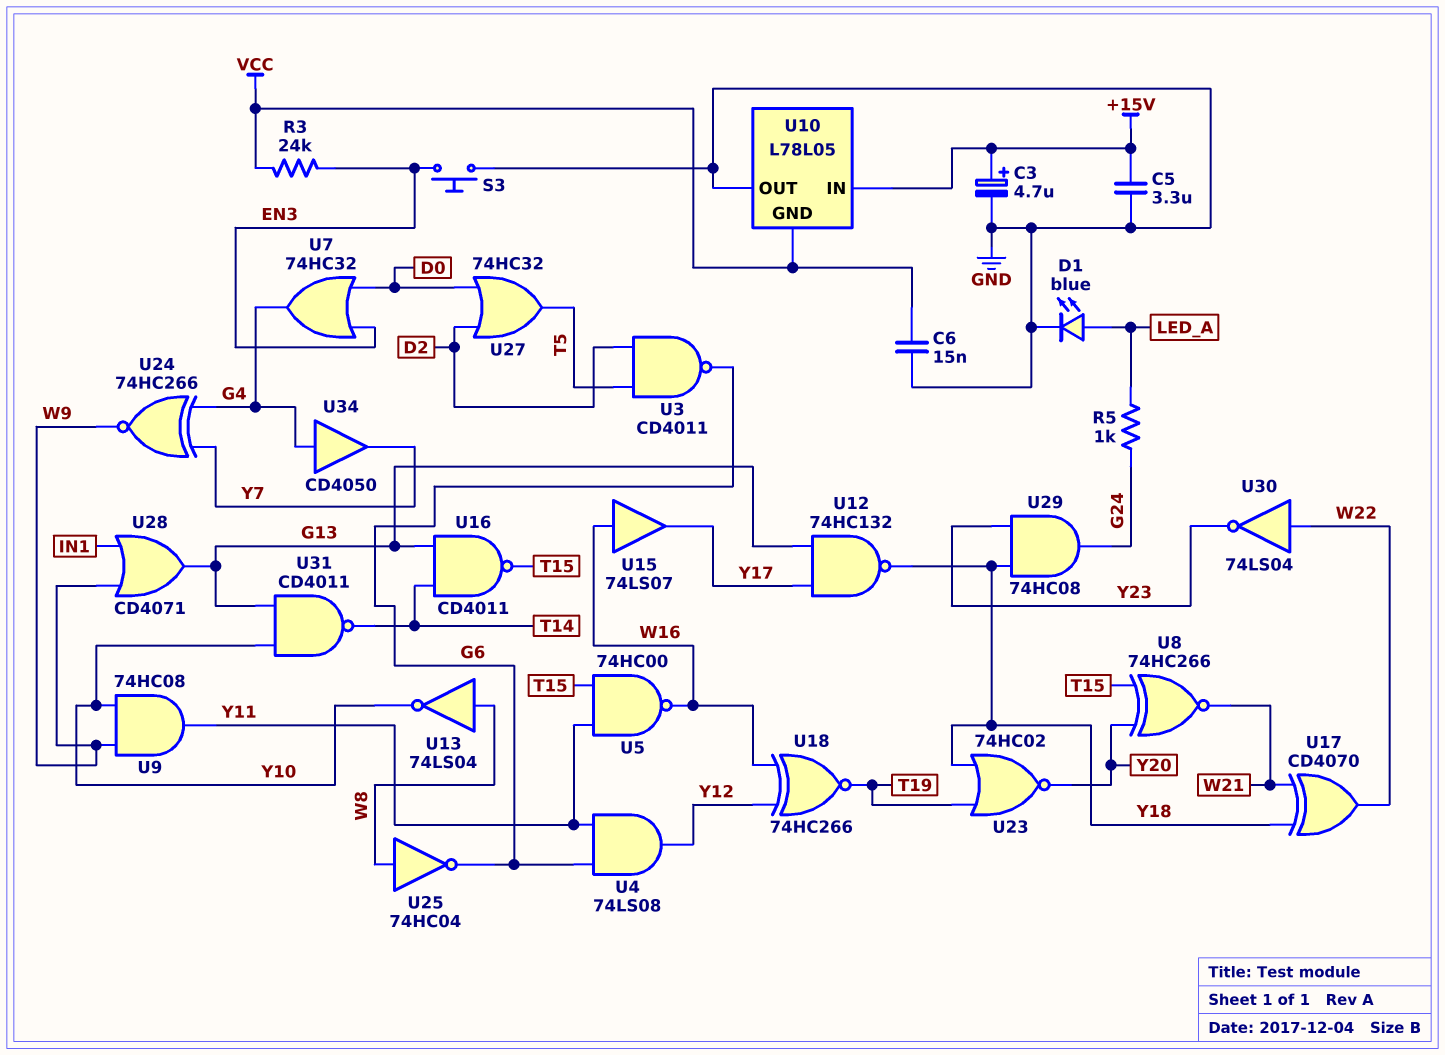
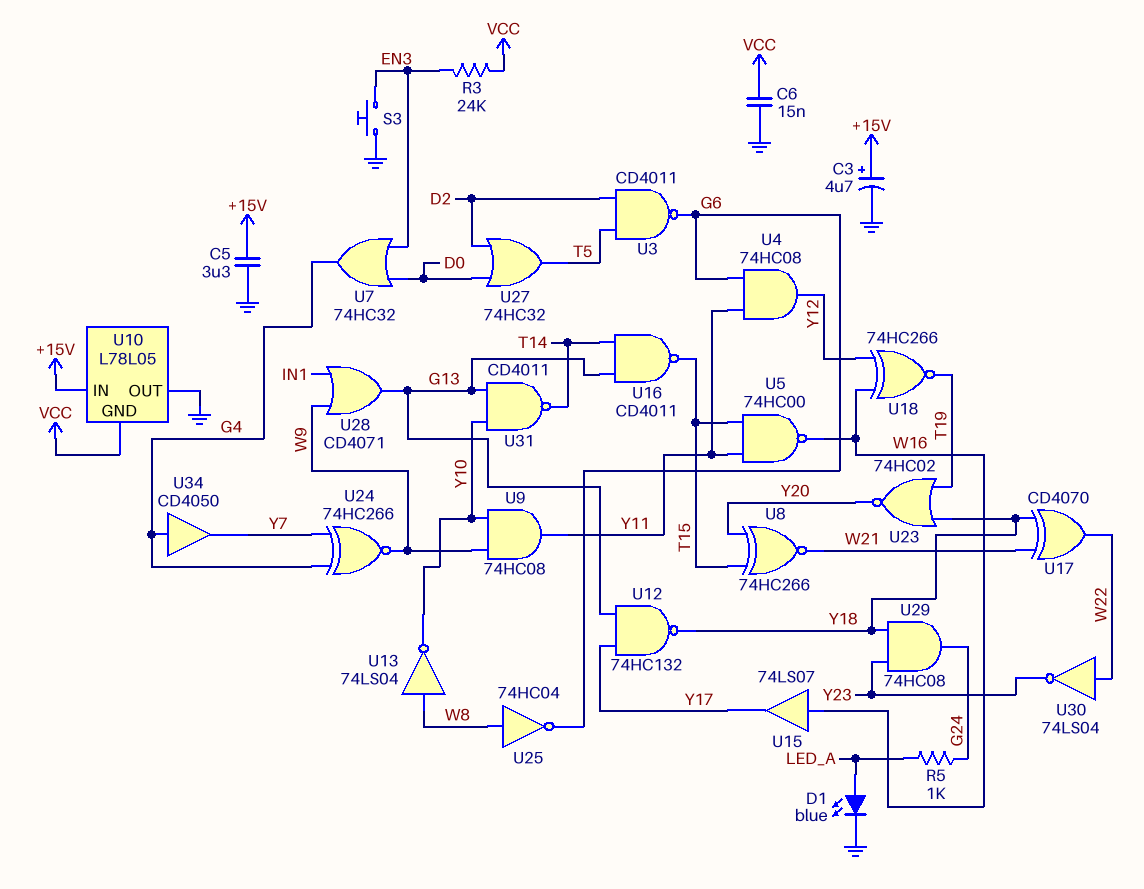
U4: AND 74LS08 (in G6, in Y11, out Y12) -> AND 74HC08 (in G6, in Y11, out Y12)

